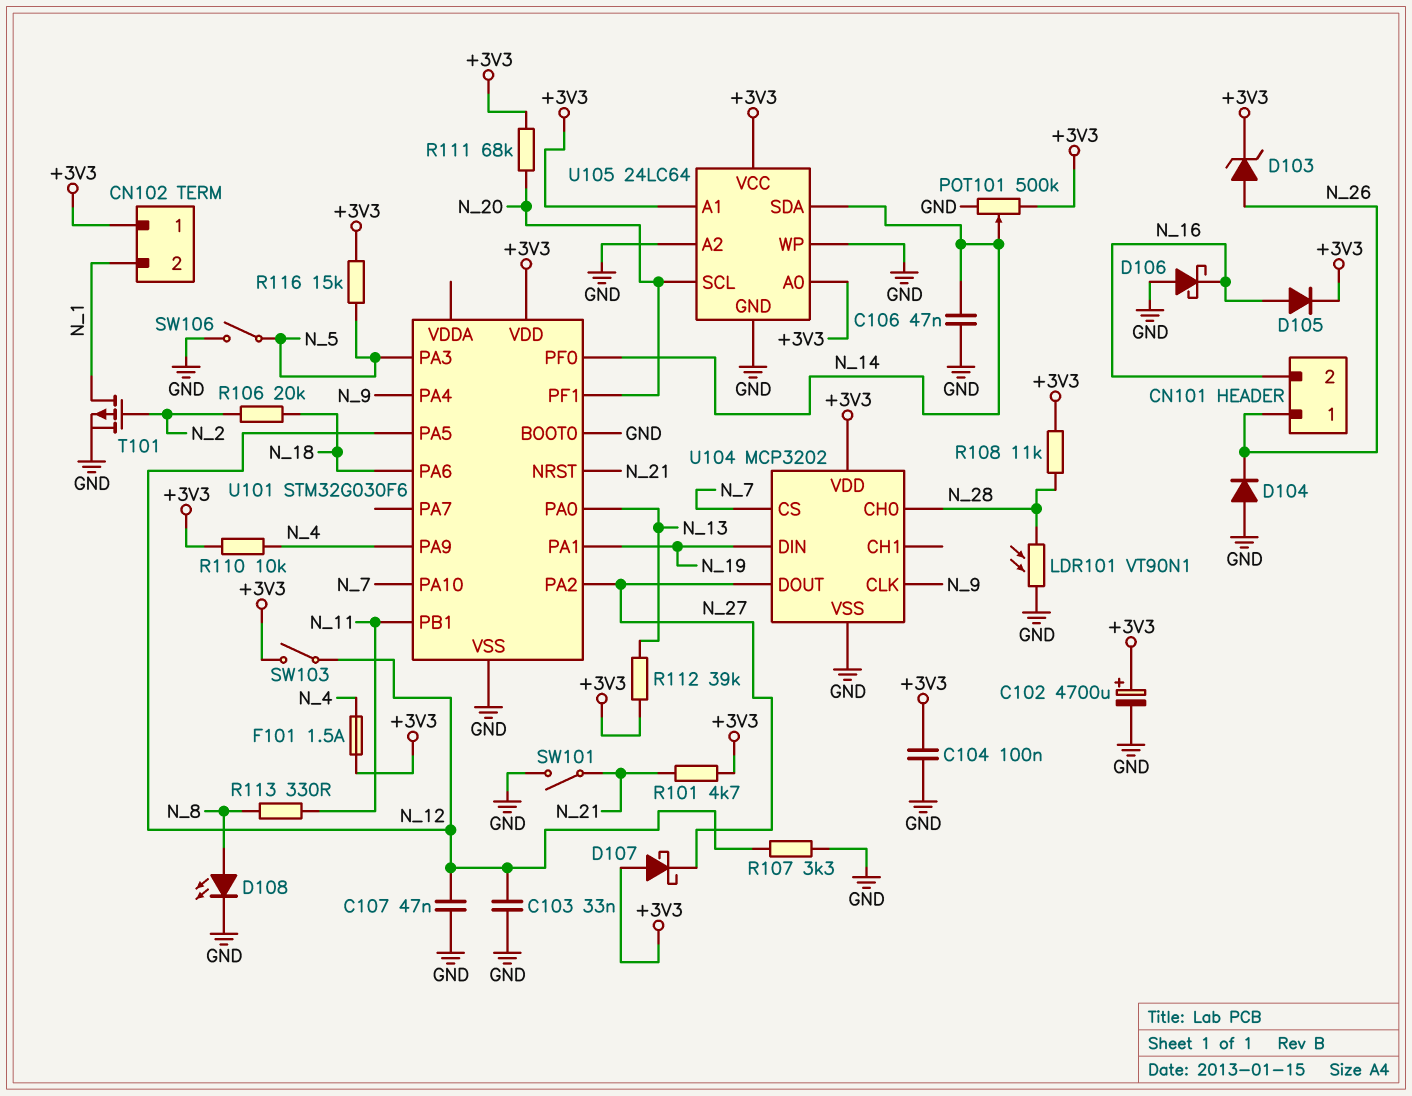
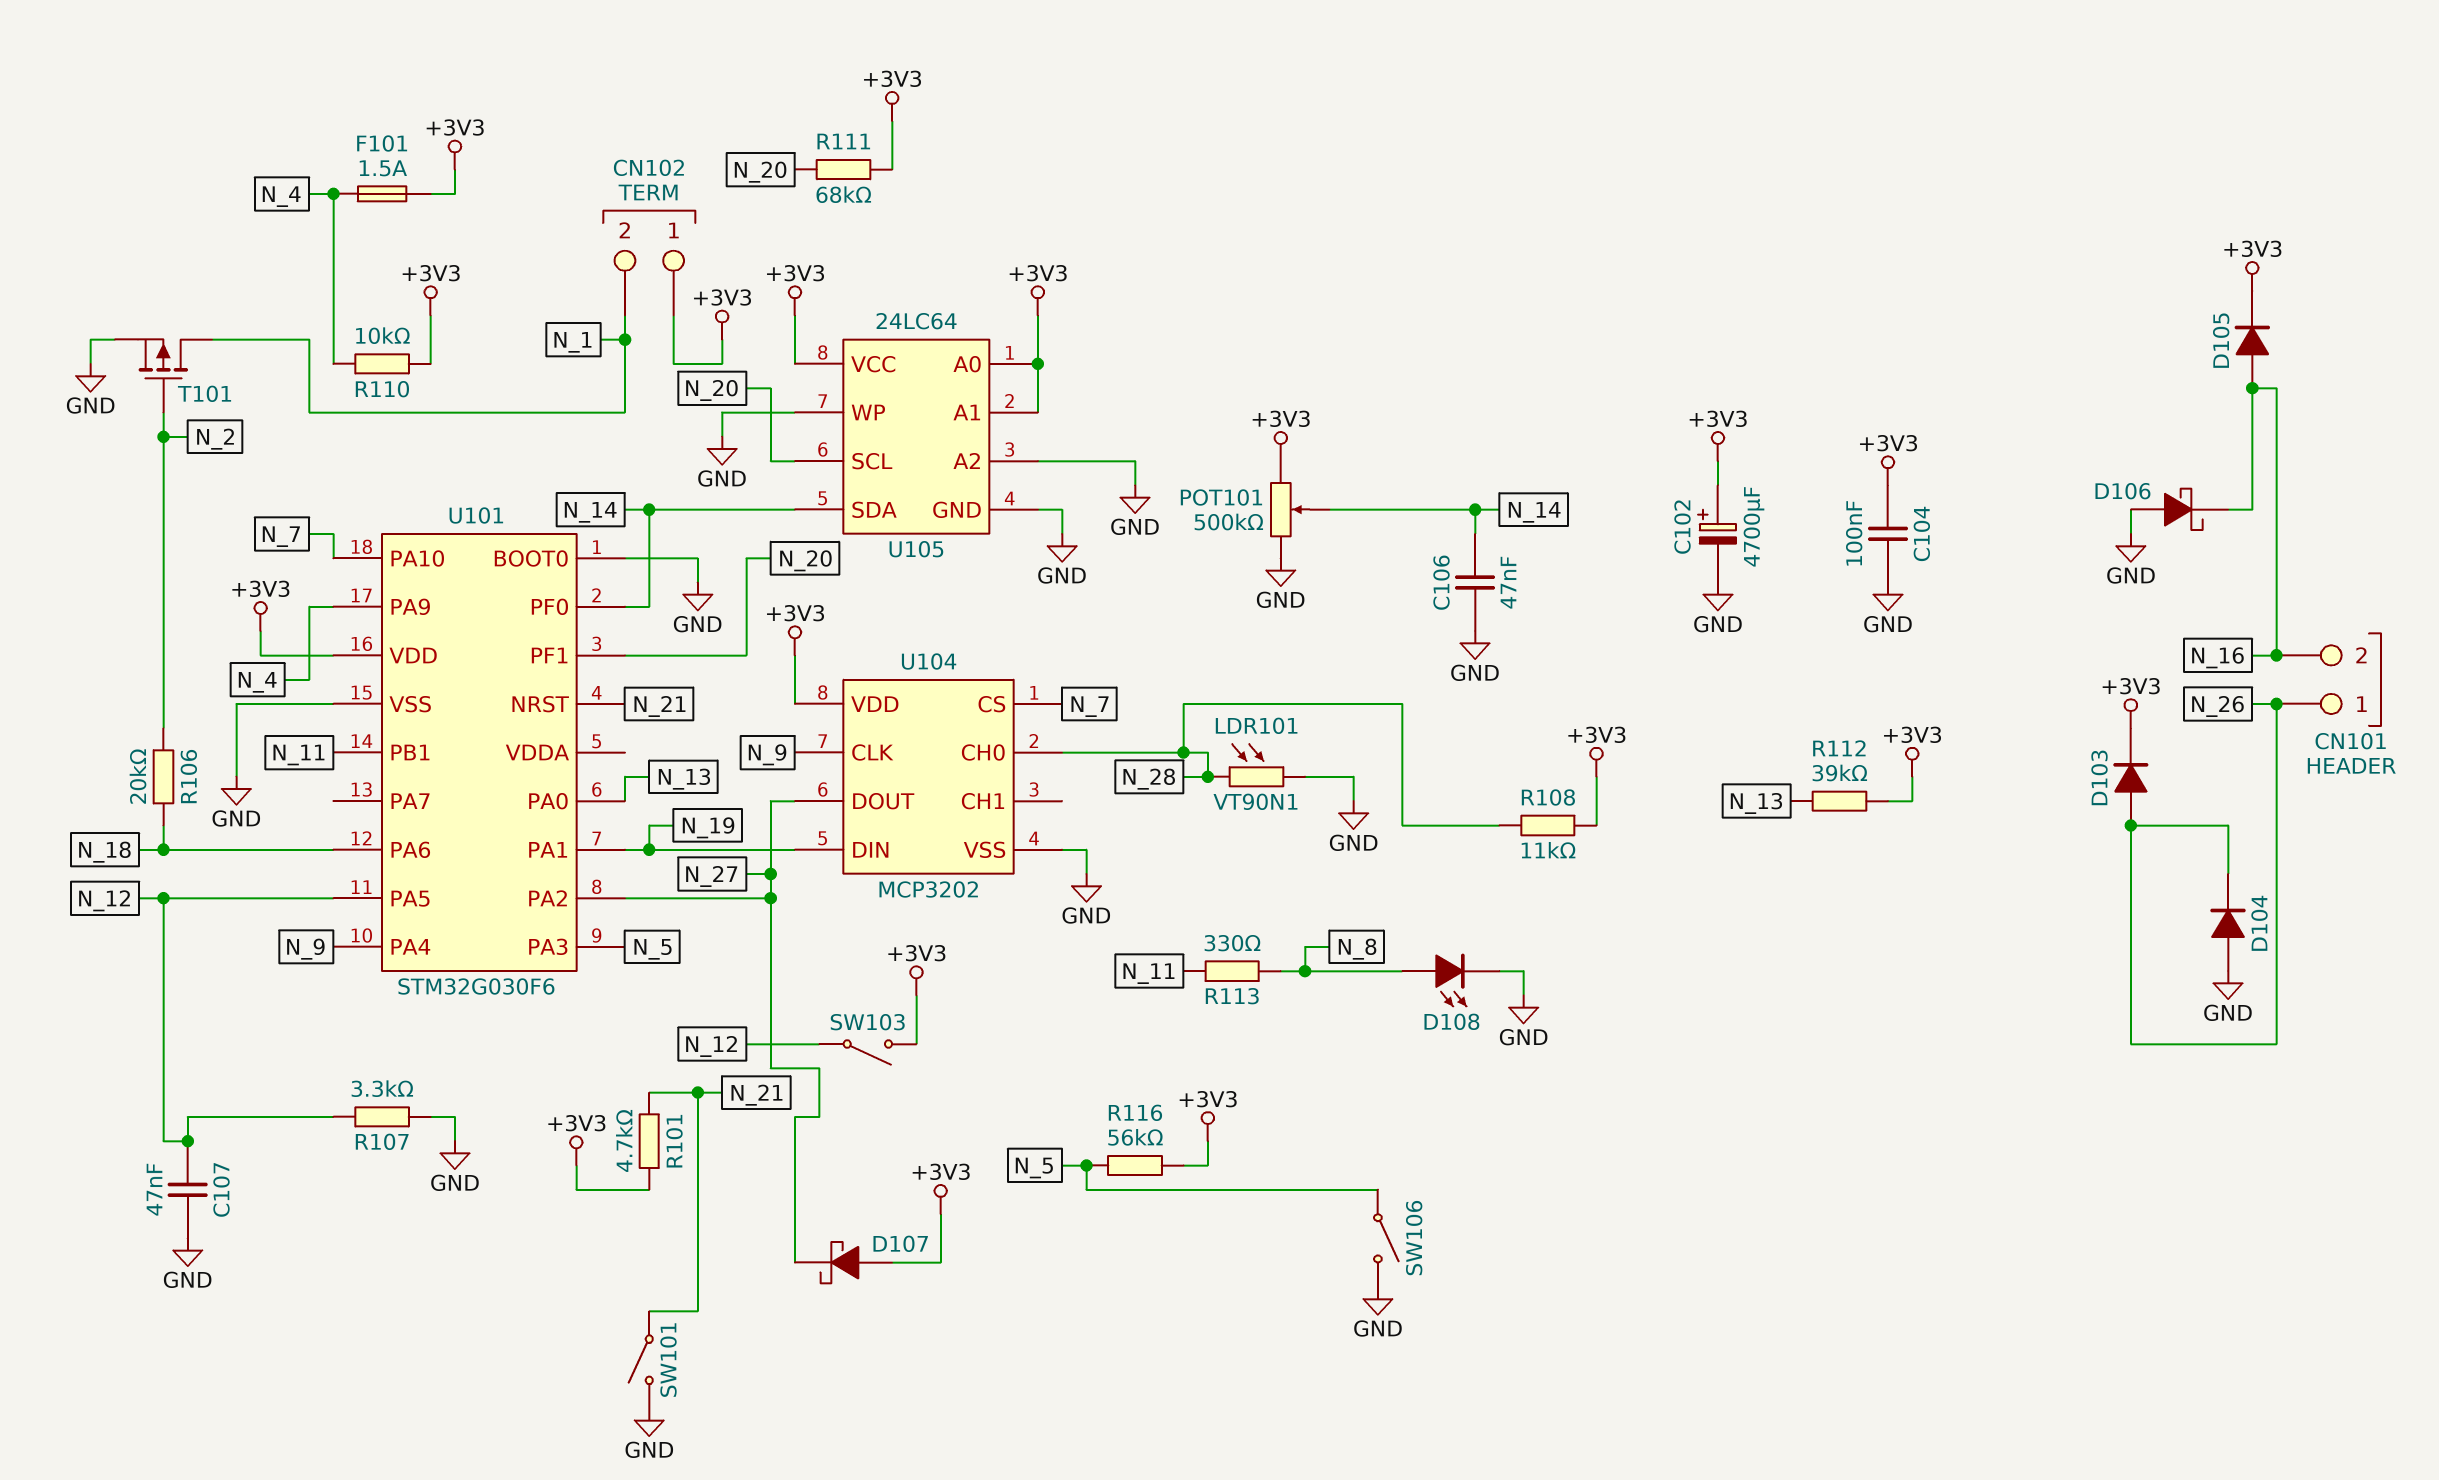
C103: 33nF (GND, N_12) -> none
D103: zener (A N_26, K +3V3) -> diode (A N_26, K +3V3)
R116: 15k (+3V3, N_5) -> 56k (+3V3, N_5)

